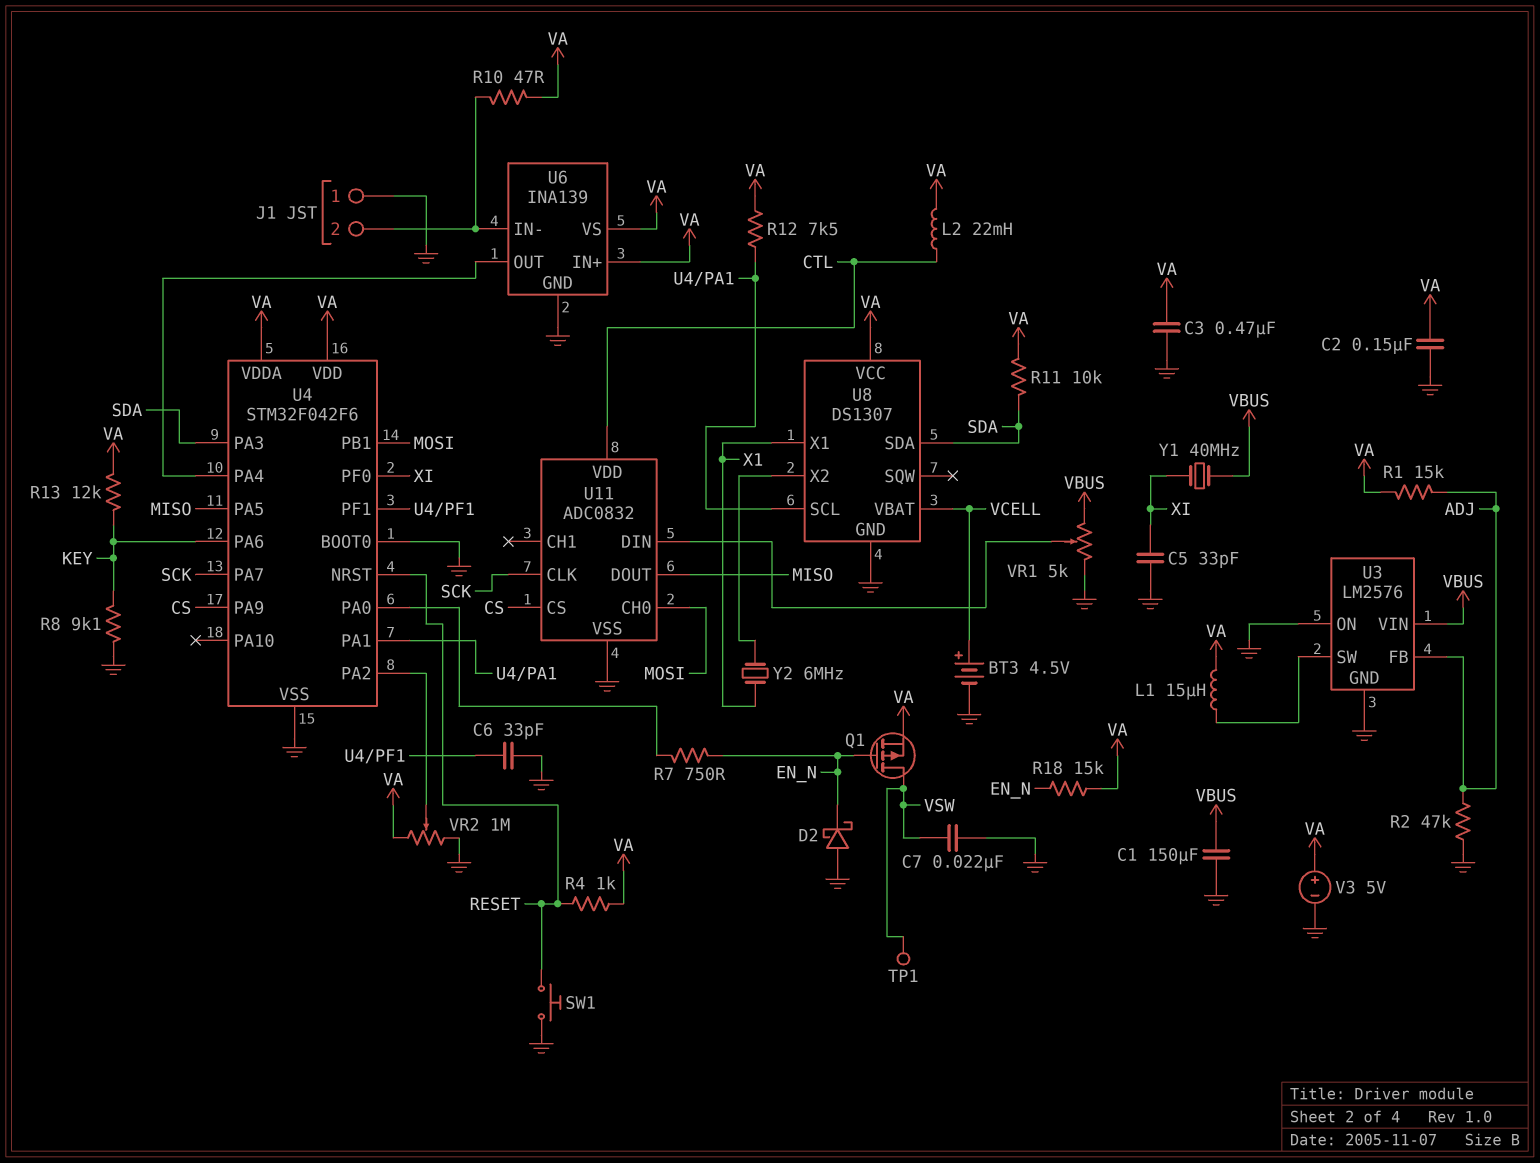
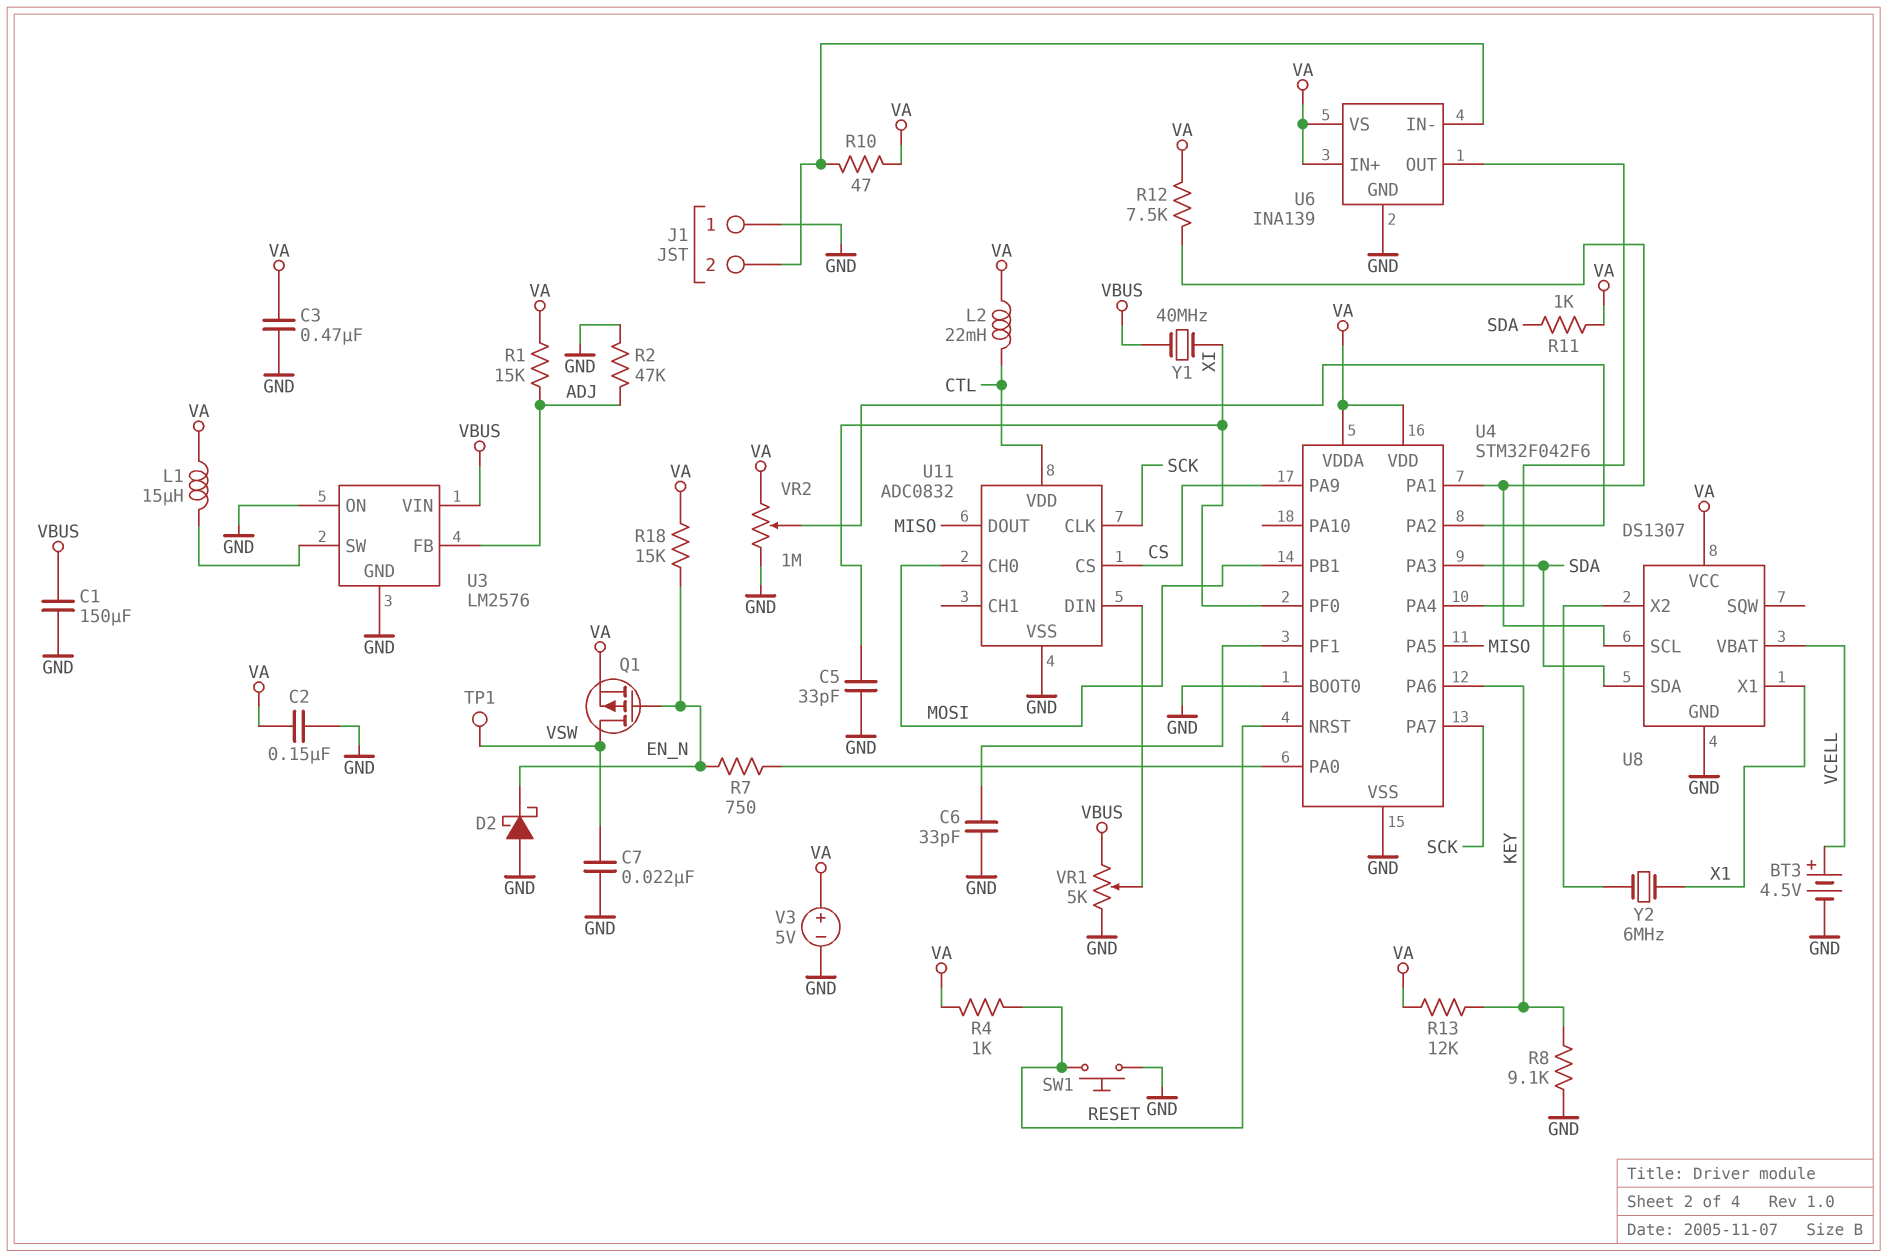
R11: 10k (SDA, VA) -> 1k (SDA, VA)

